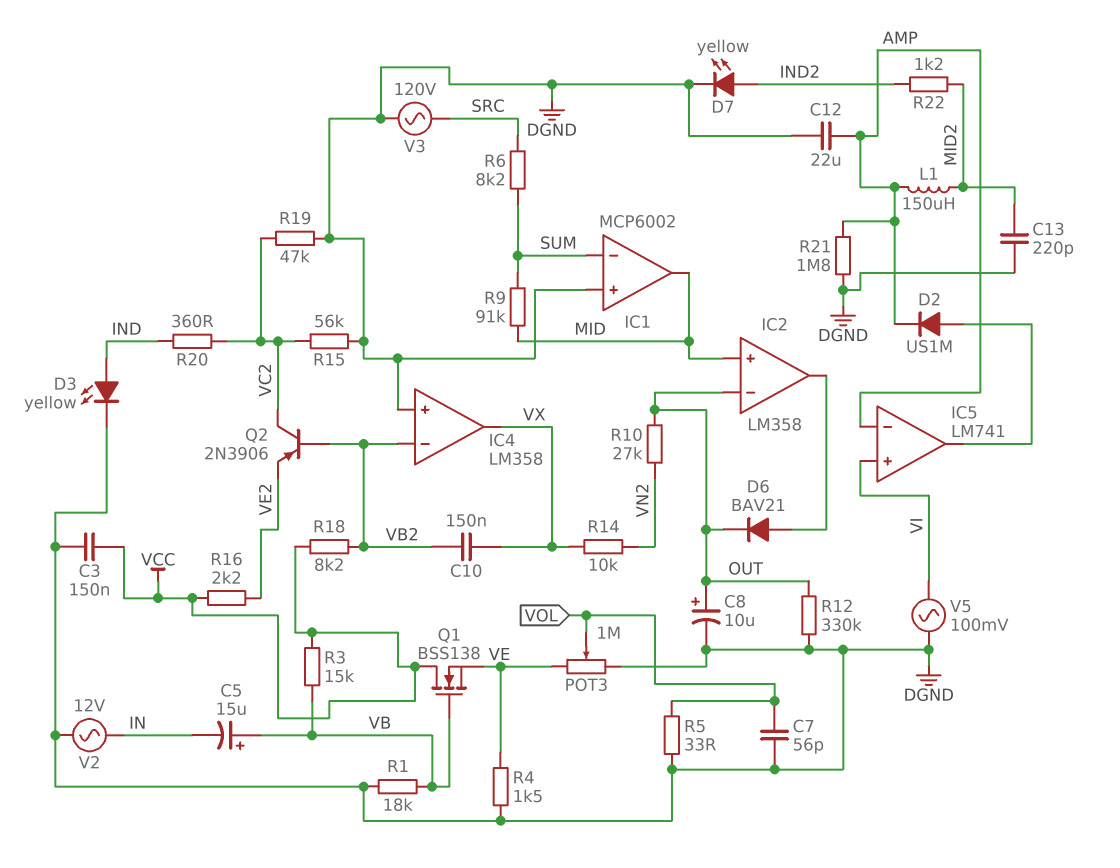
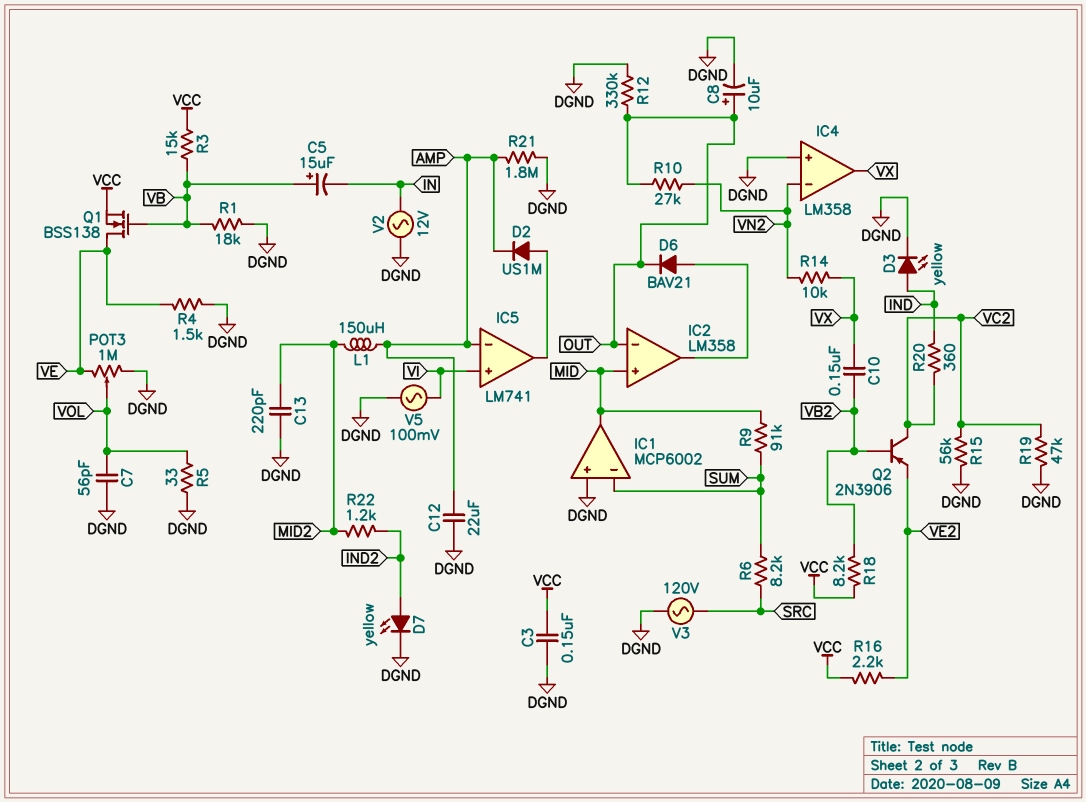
IC4 pin in-: VB2 -> VN2
Q1: NMOS BSS138 (G VB, D VCC, S VE) -> NMOS BSS138 (G VB, D VE, S VCC)

